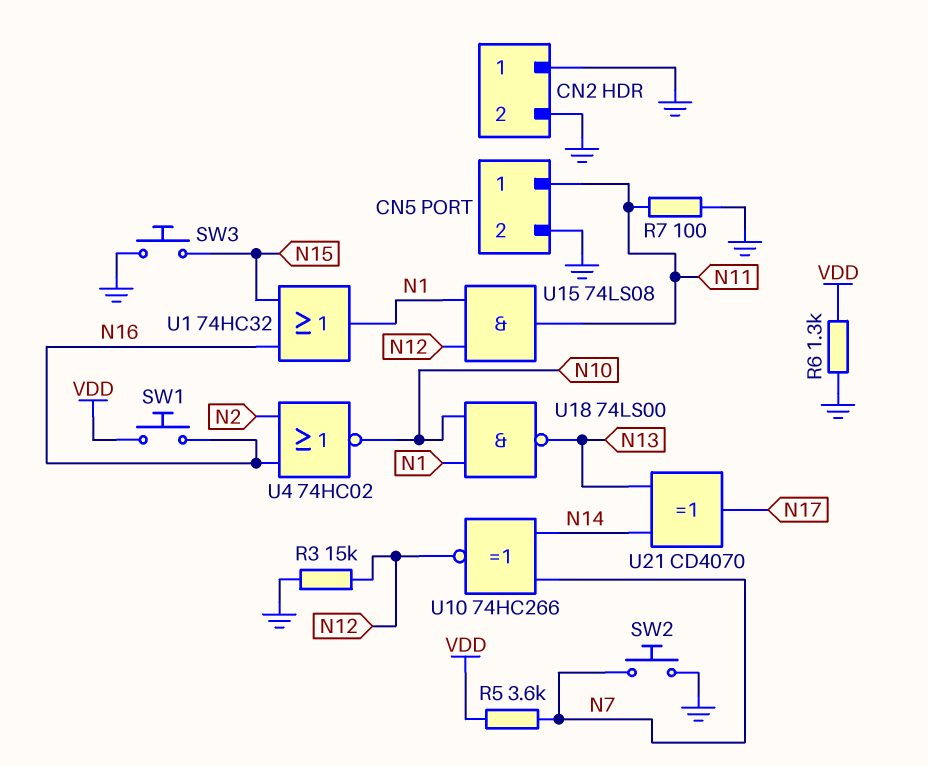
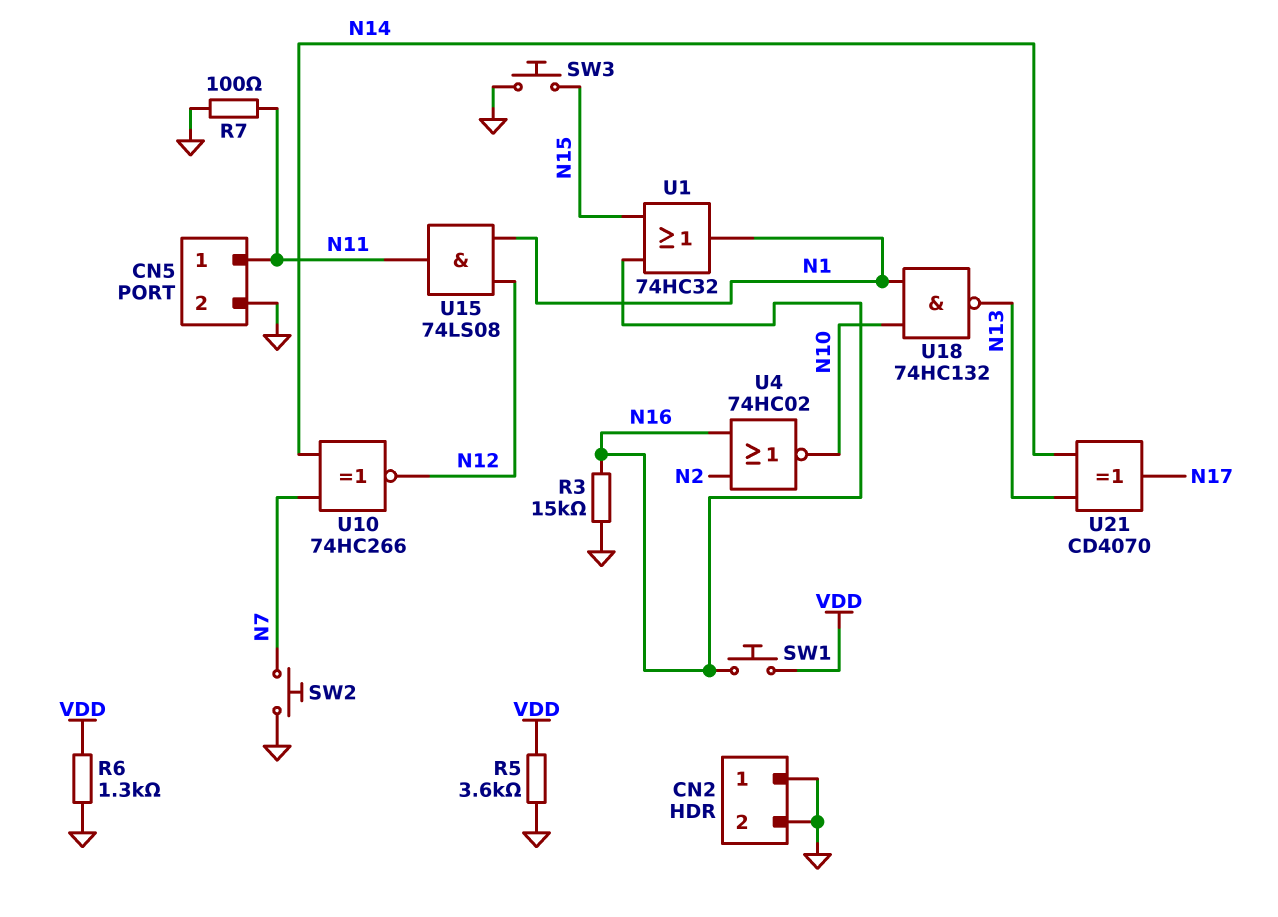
R3: 15k (GND, N12) -> 15k (GND, N16)
R5: 3.6k (N7, VDD) -> 3.6k (GND, VDD)
U18: NAND 74LS00 (in N1, in N10, out N13) -> NAND 74HC132 (in N1, in N10, out N13)

